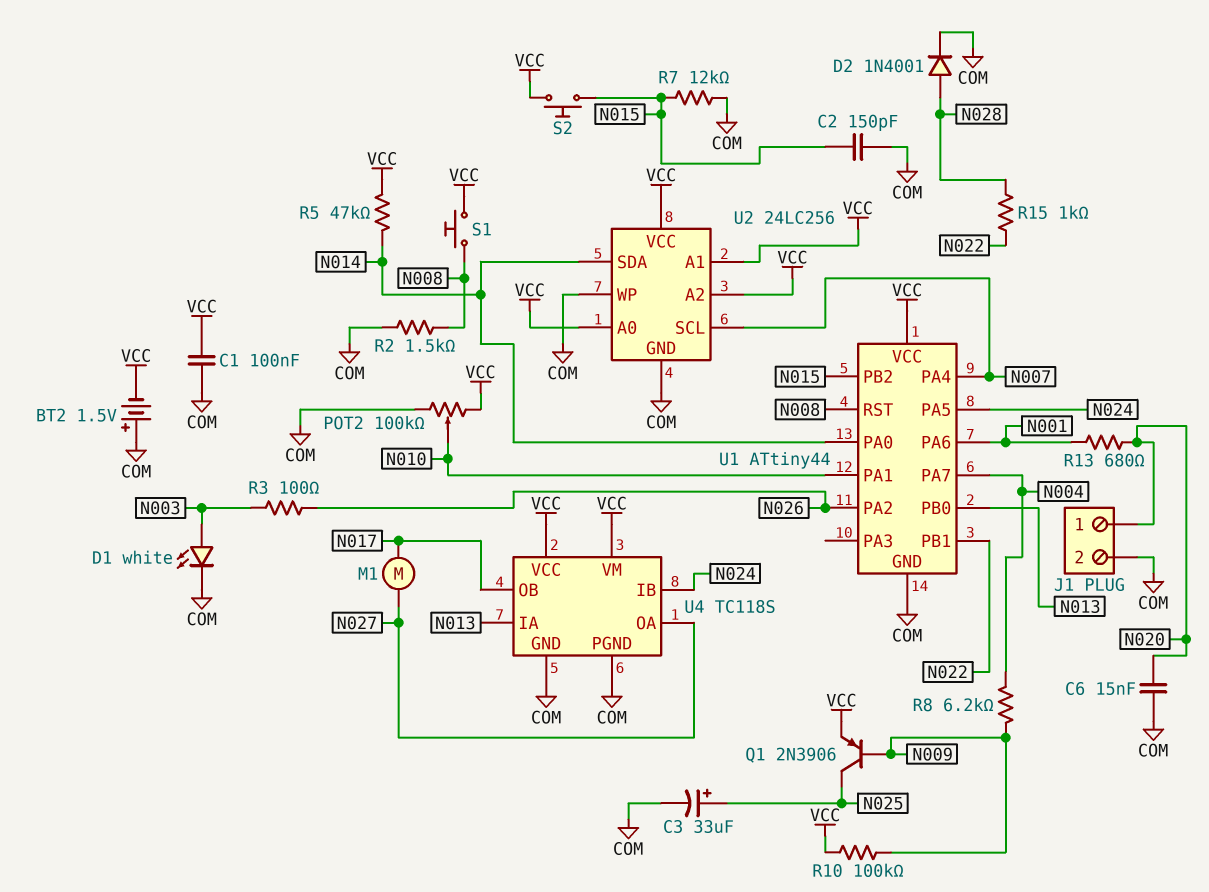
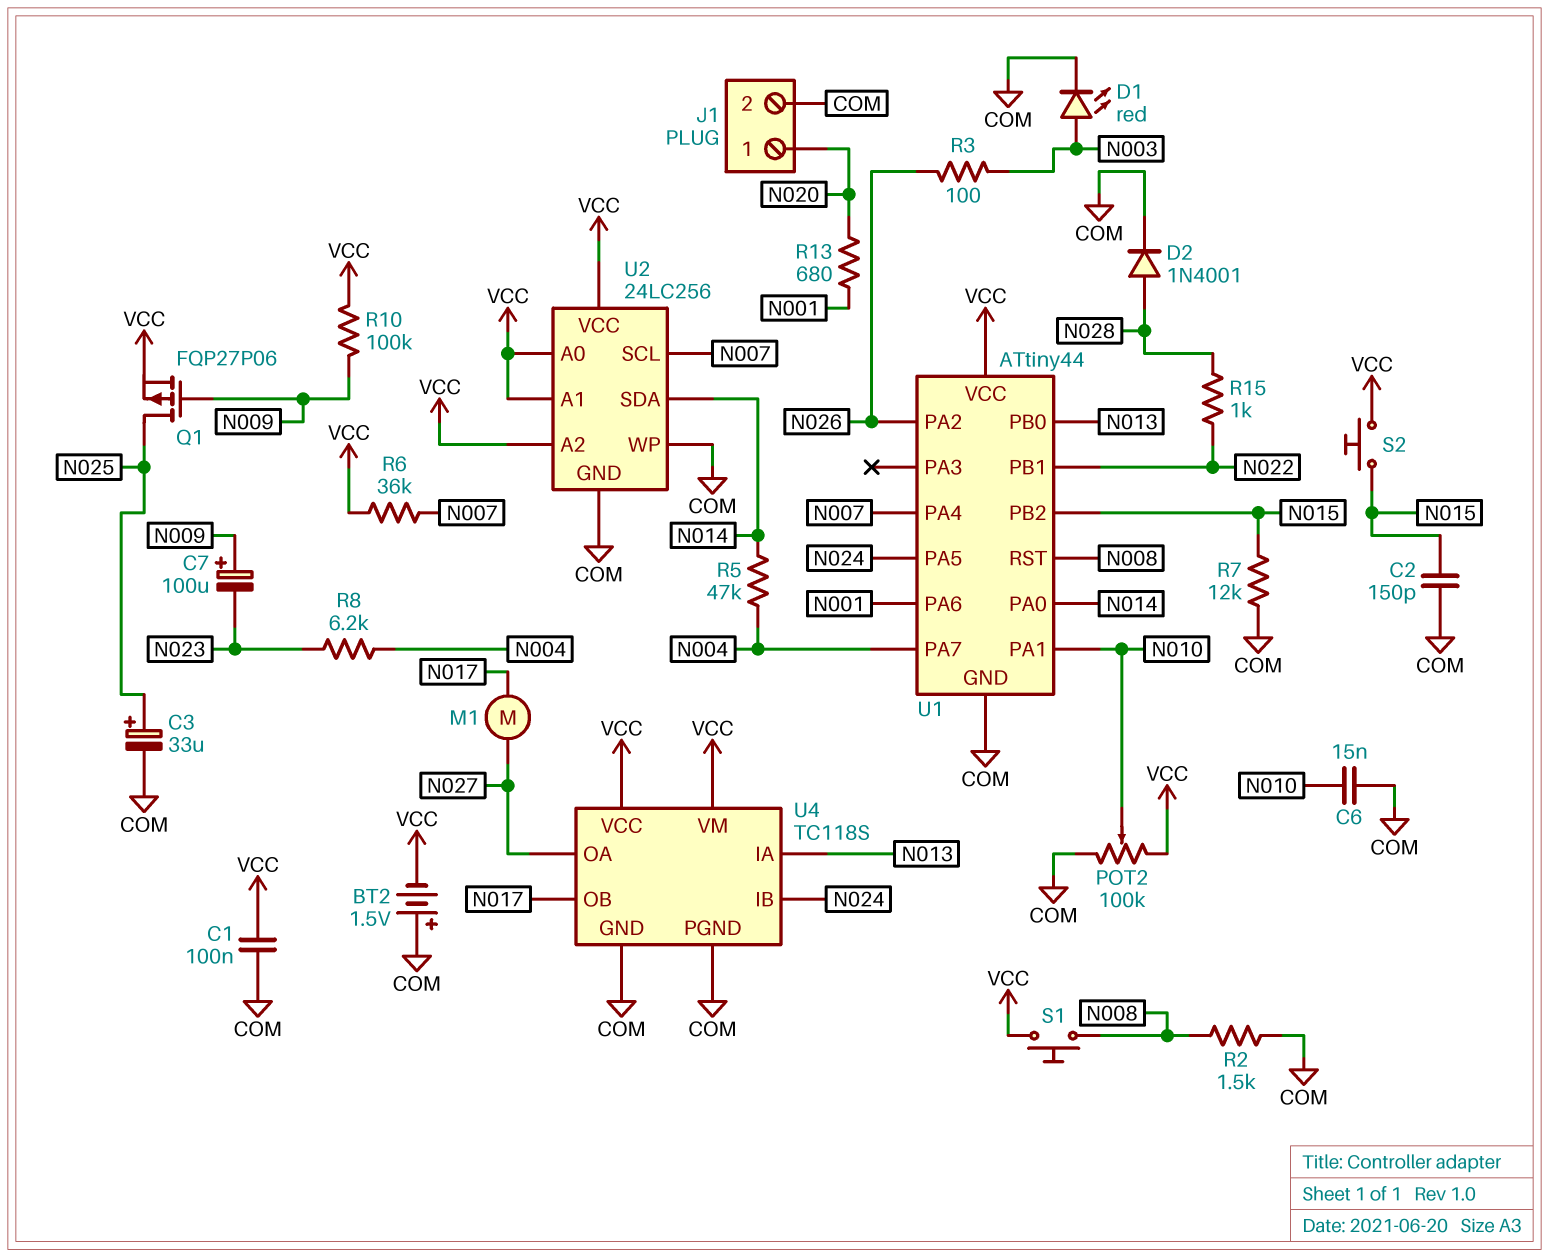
C6: 15nF (COM, N020) -> 15nF (COM, N010)
C7: none -> 100uF (plus N009, minus N023)
D1: LED white (A N003, K COM) -> LED red (A N003, K COM)
Q1: PNP 2N3906 (B N009, C N025, E VCC) -> PMOS FQP27P06 (G N009, D N025, S VCC)
R5: 47k (N014, VCC) -> 47k (N004, N014)
R6: none -> 36k (N007, VCC)
R8: 6.2k (N004, N009) -> 6.2k (N004, N023)

